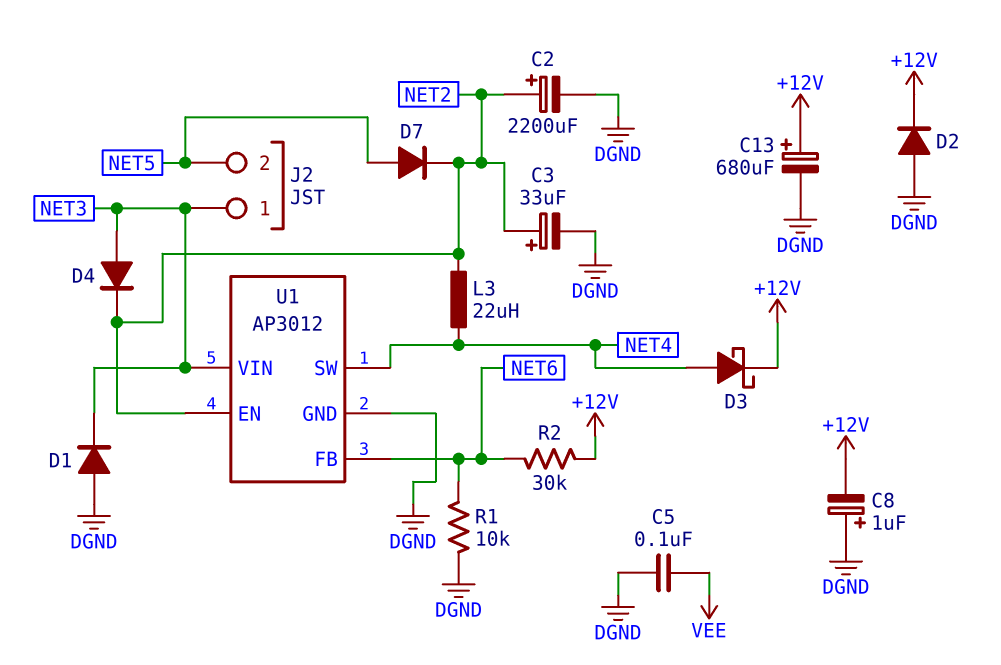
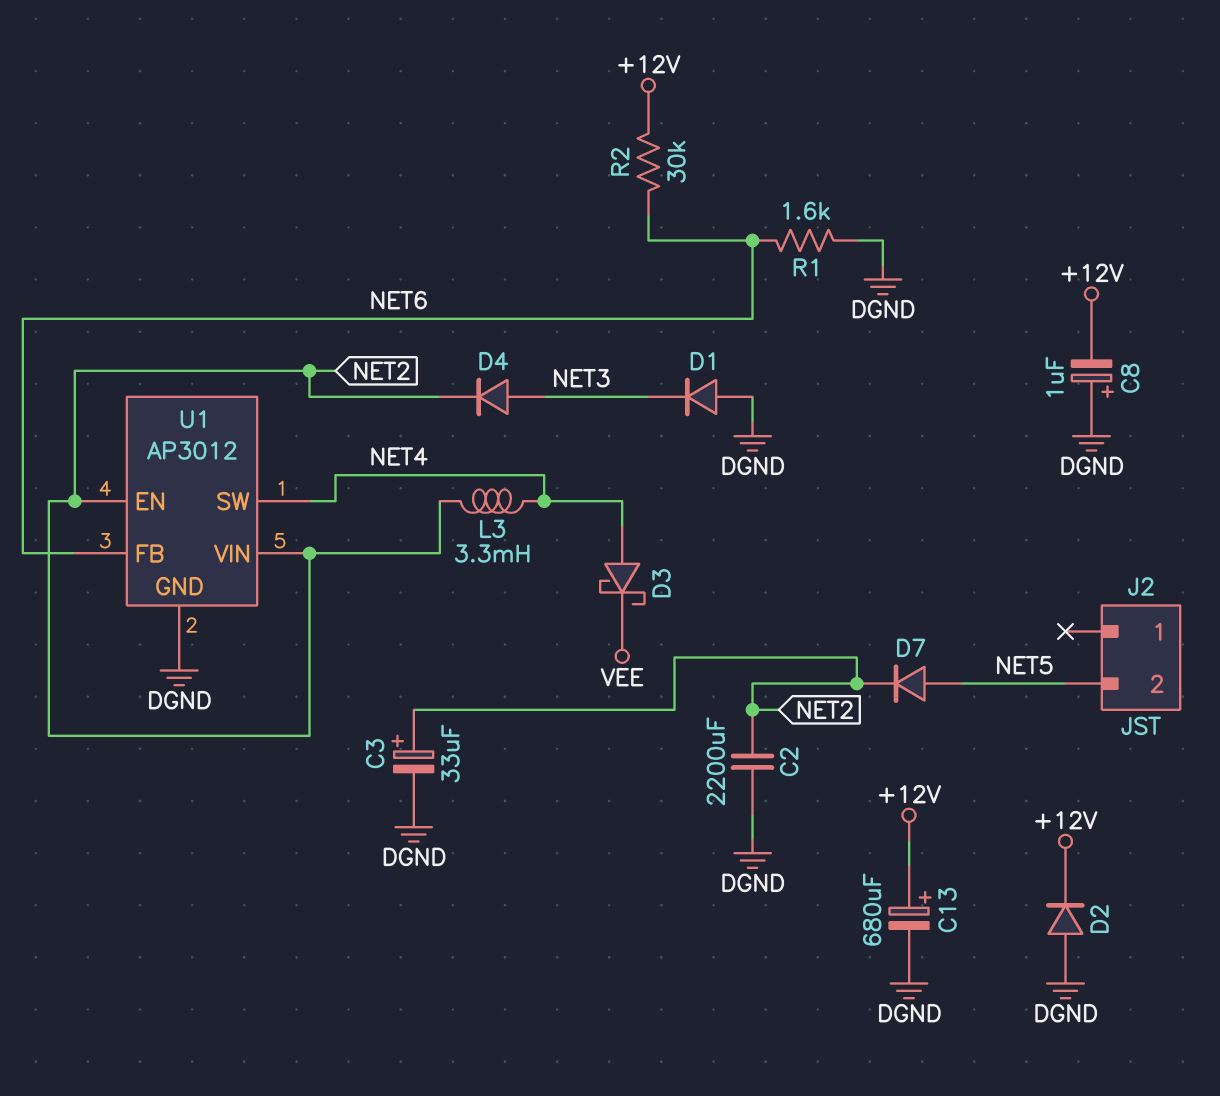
C2: 2200uF (plus NET2, minus DGND) -> 2200uF (DGND, NET2)
C5: 100nF (DGND, VEE) -> none
D3: schottky (A NET4, K +12V) -> schottky (A NET4, K VEE)
J2 pin 1: NET3 -> none
L3: 22uH (NET2, NET4) -> 3.3mH (NET2, NET4)
R1: 10k (DGND, NET6) -> 1.6k (DGND, NET6)
U1 pin VIN: NET3 -> NET2

